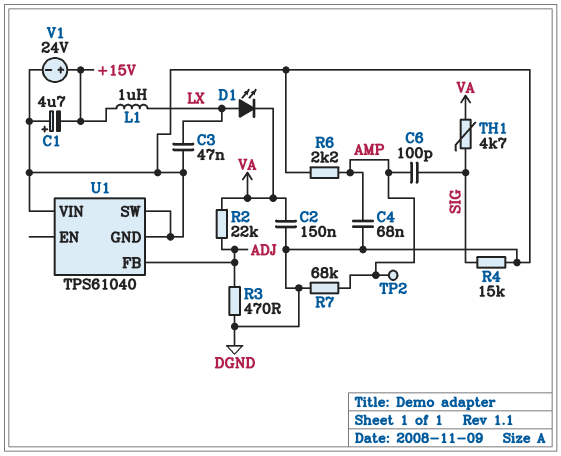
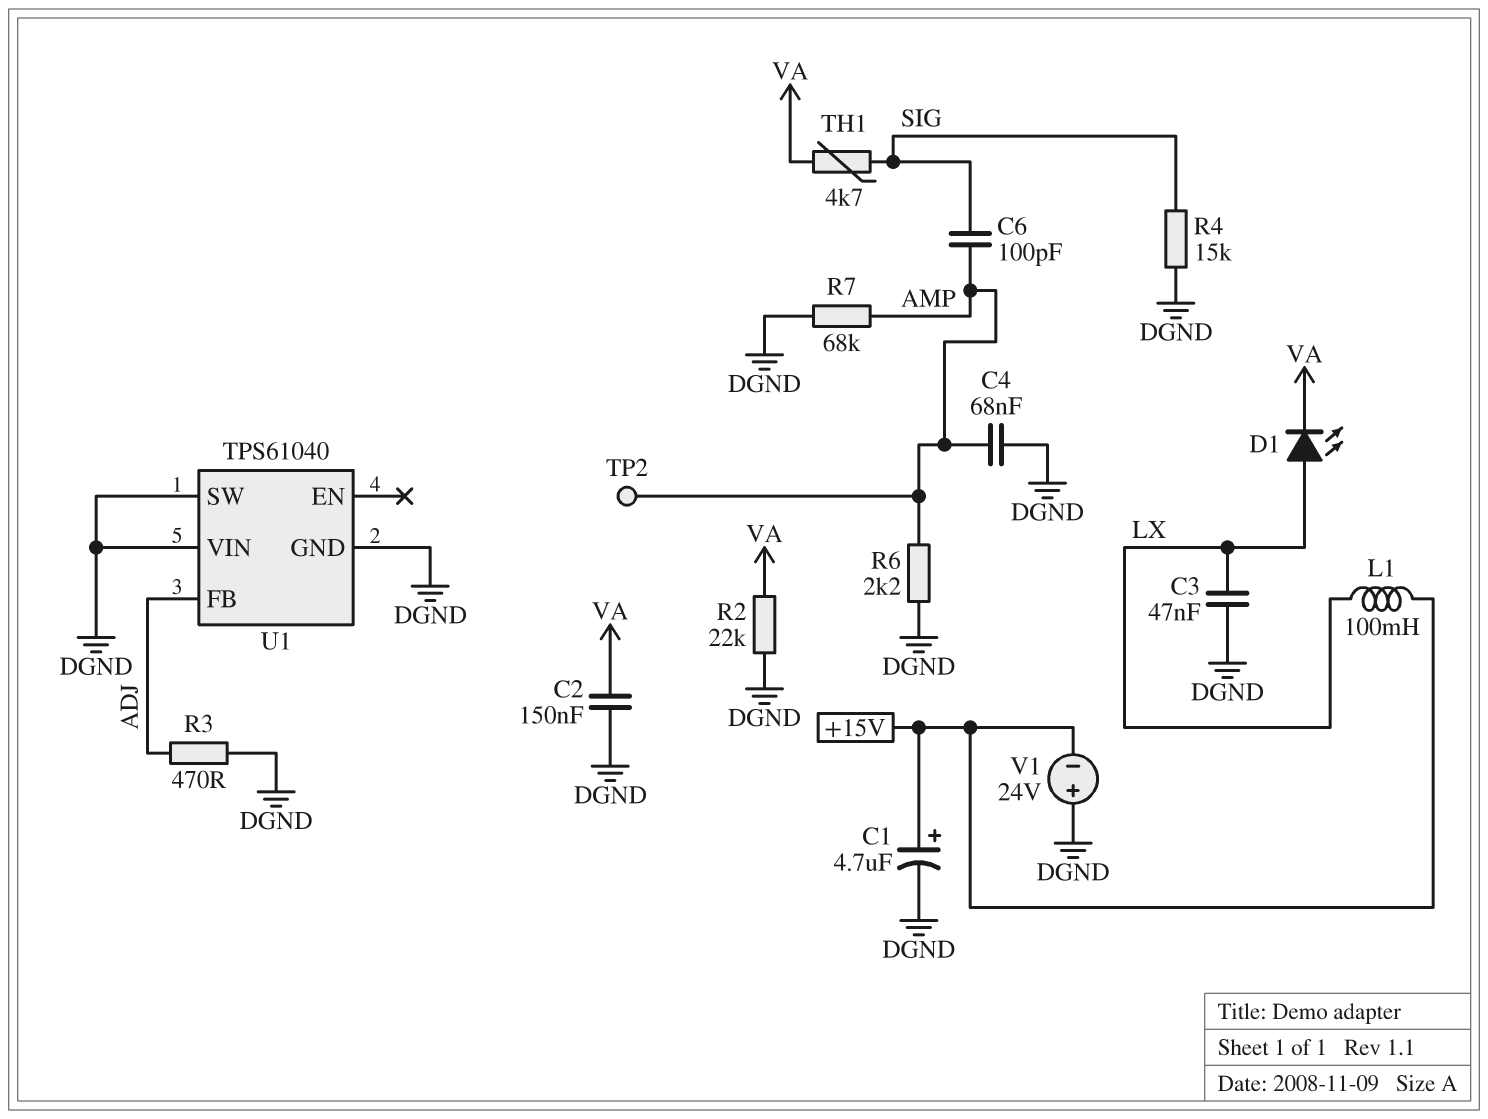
C1: 4.7uF (plus DGND, minus +15V) -> 4.7uF (plus +15V, minus DGND)
L1: 1uH (+15V, LX) -> 100mH (+15V, LX)
R2: 22k (ADJ, VA) -> 22k (DGND, VA)
V1: 24V (plus +15V, minus DGND) -> 24V (plus DGND, minus +15V)

